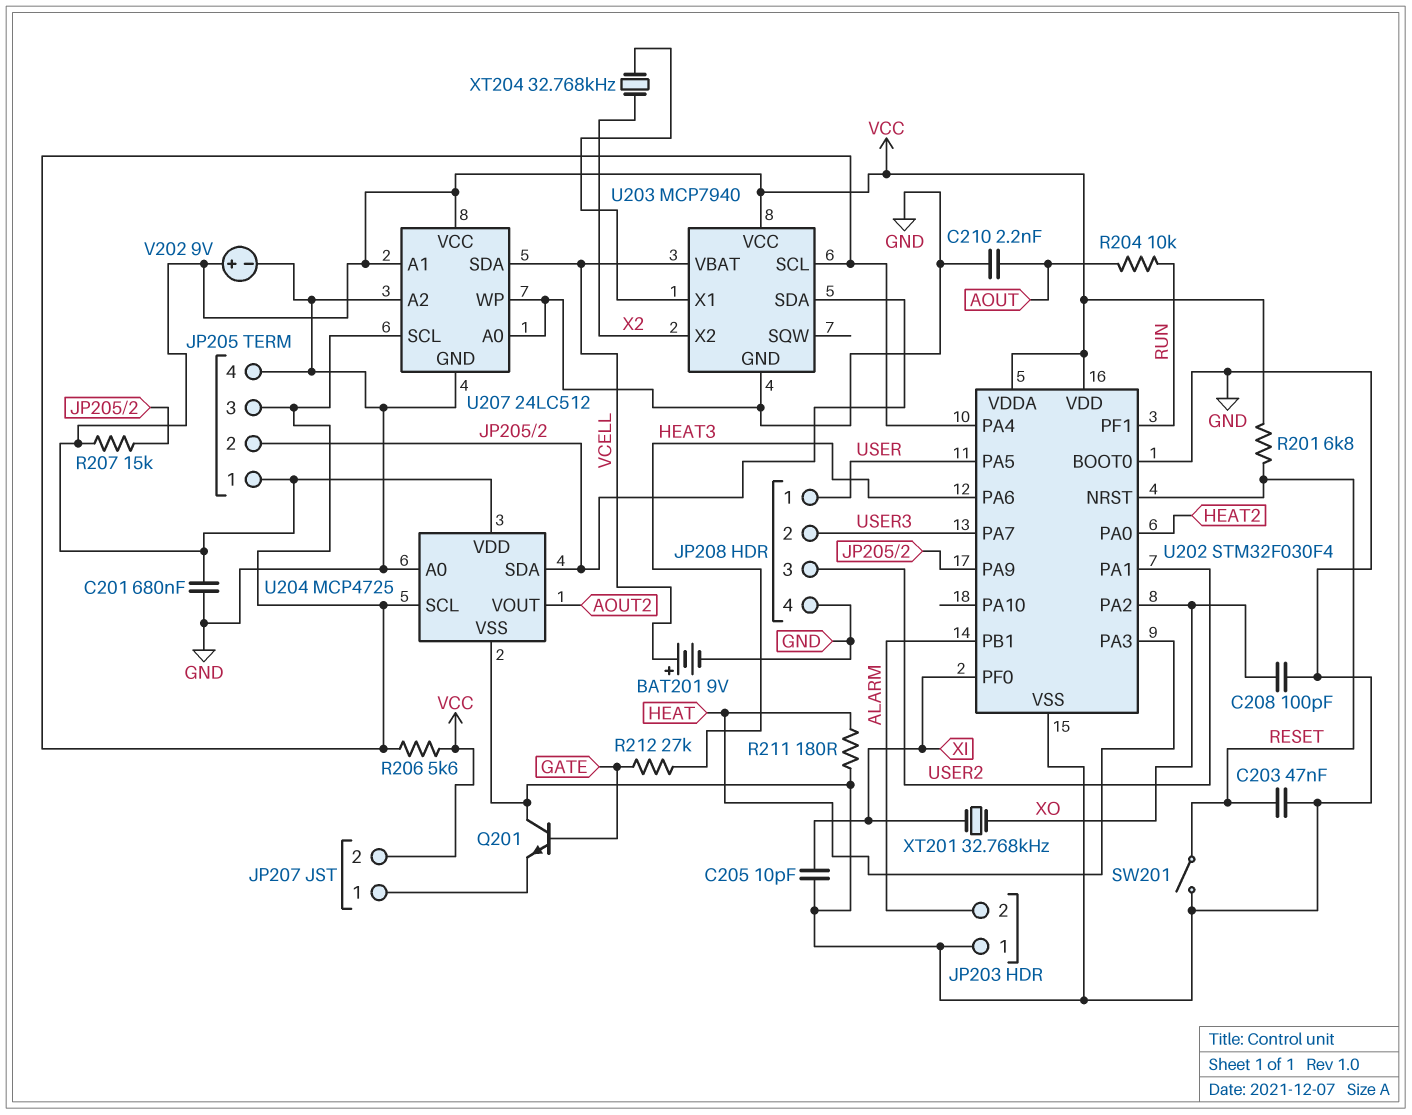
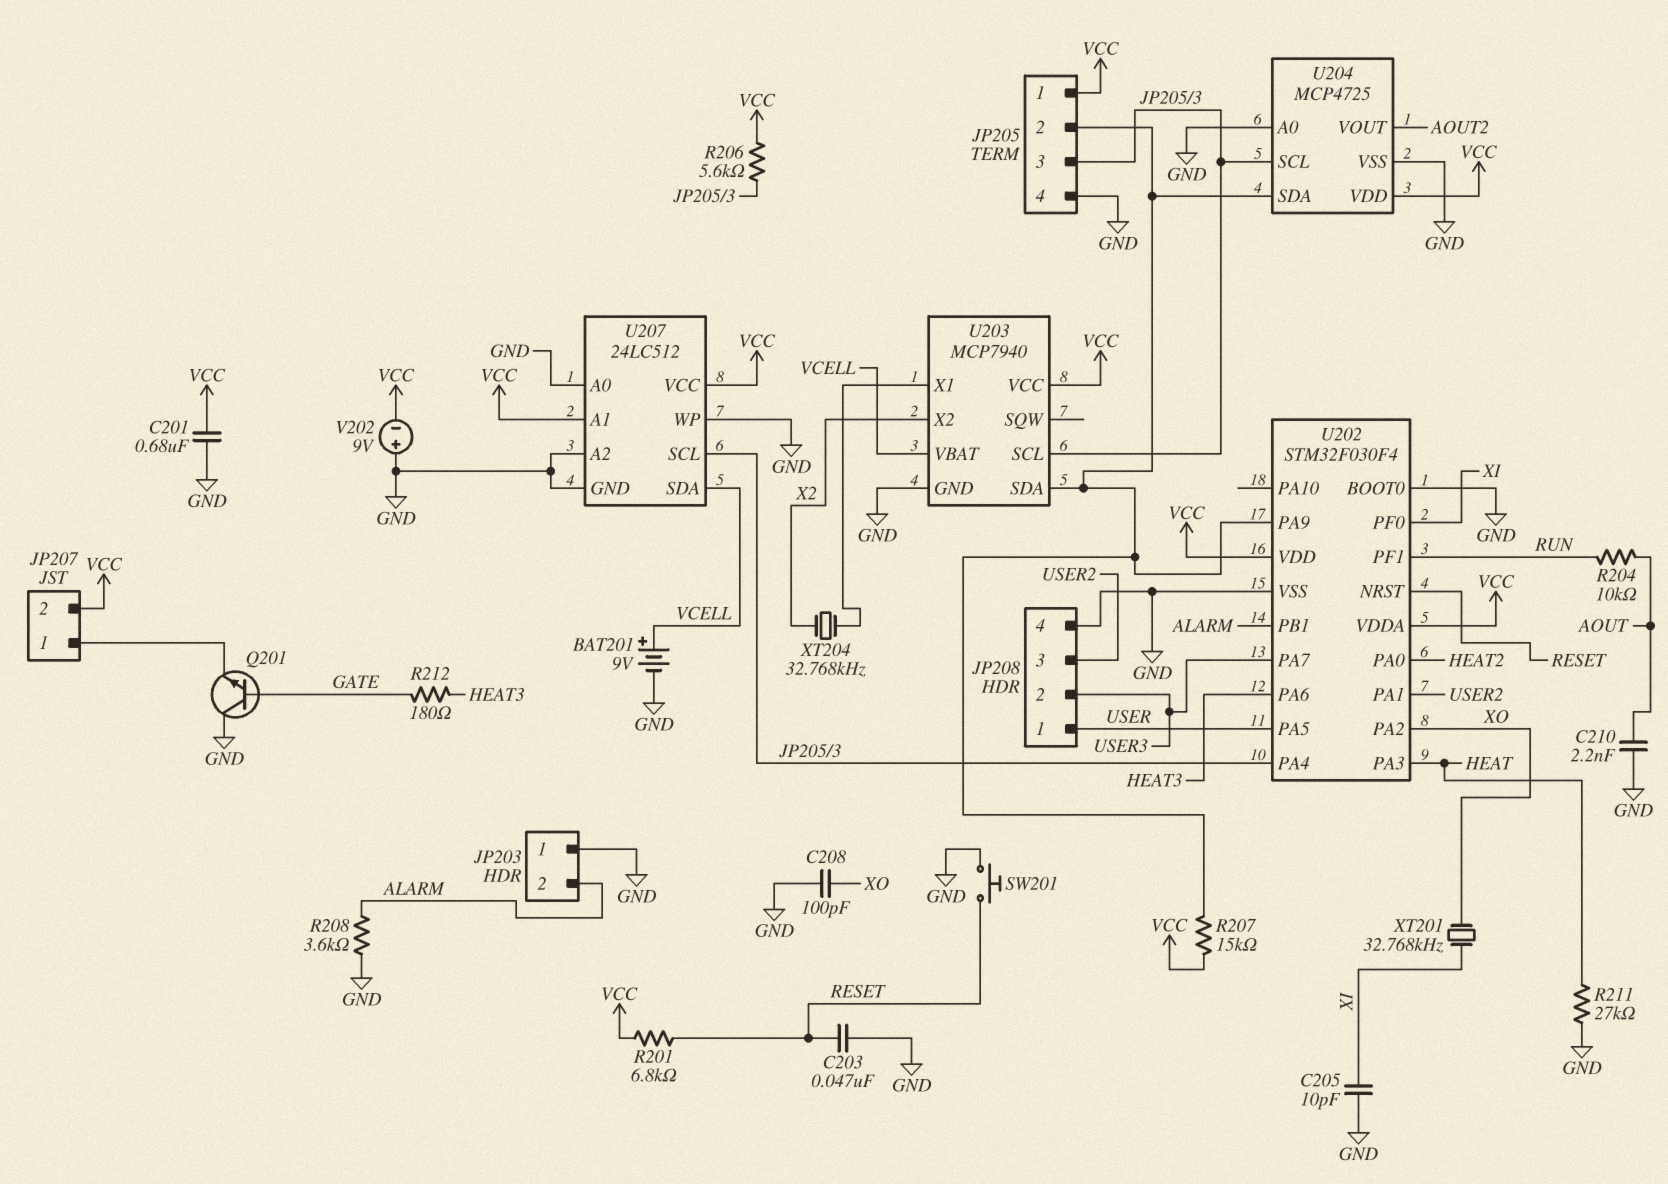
R208: none -> 3.6k (ALARM, GND)
R211: 180 (GND, HEAT) -> 27k (GND, HEAT)
R212: 27k (GATE, HEAT3) -> 180 (GATE, HEAT3)
SW201: switch (GND, RESET) -> button (GND, RESET)
V202: 9V (plus VCC, minus GND) -> 9V (plus GND, minus VCC)

